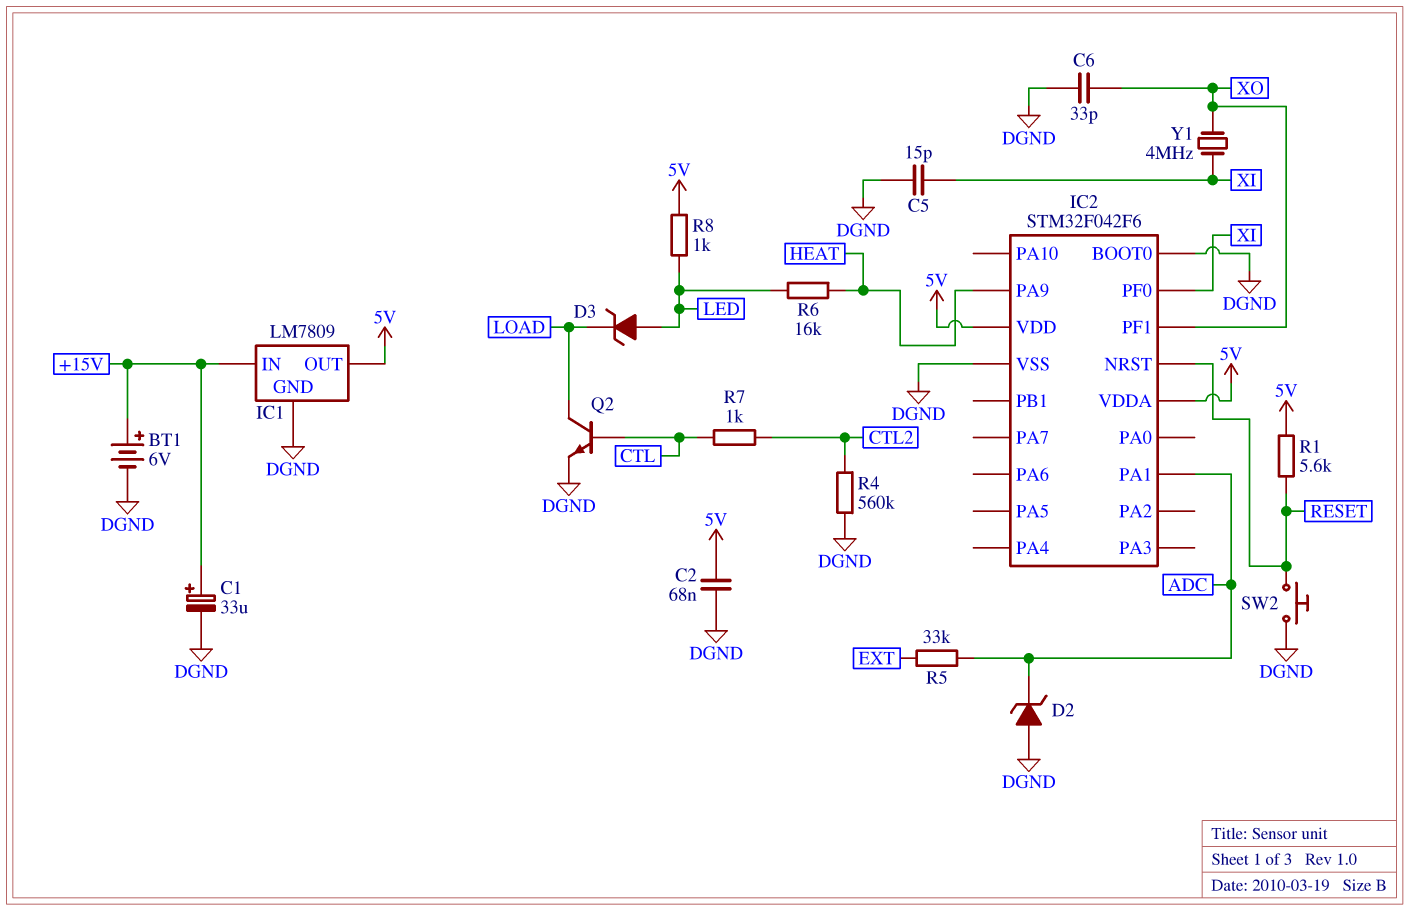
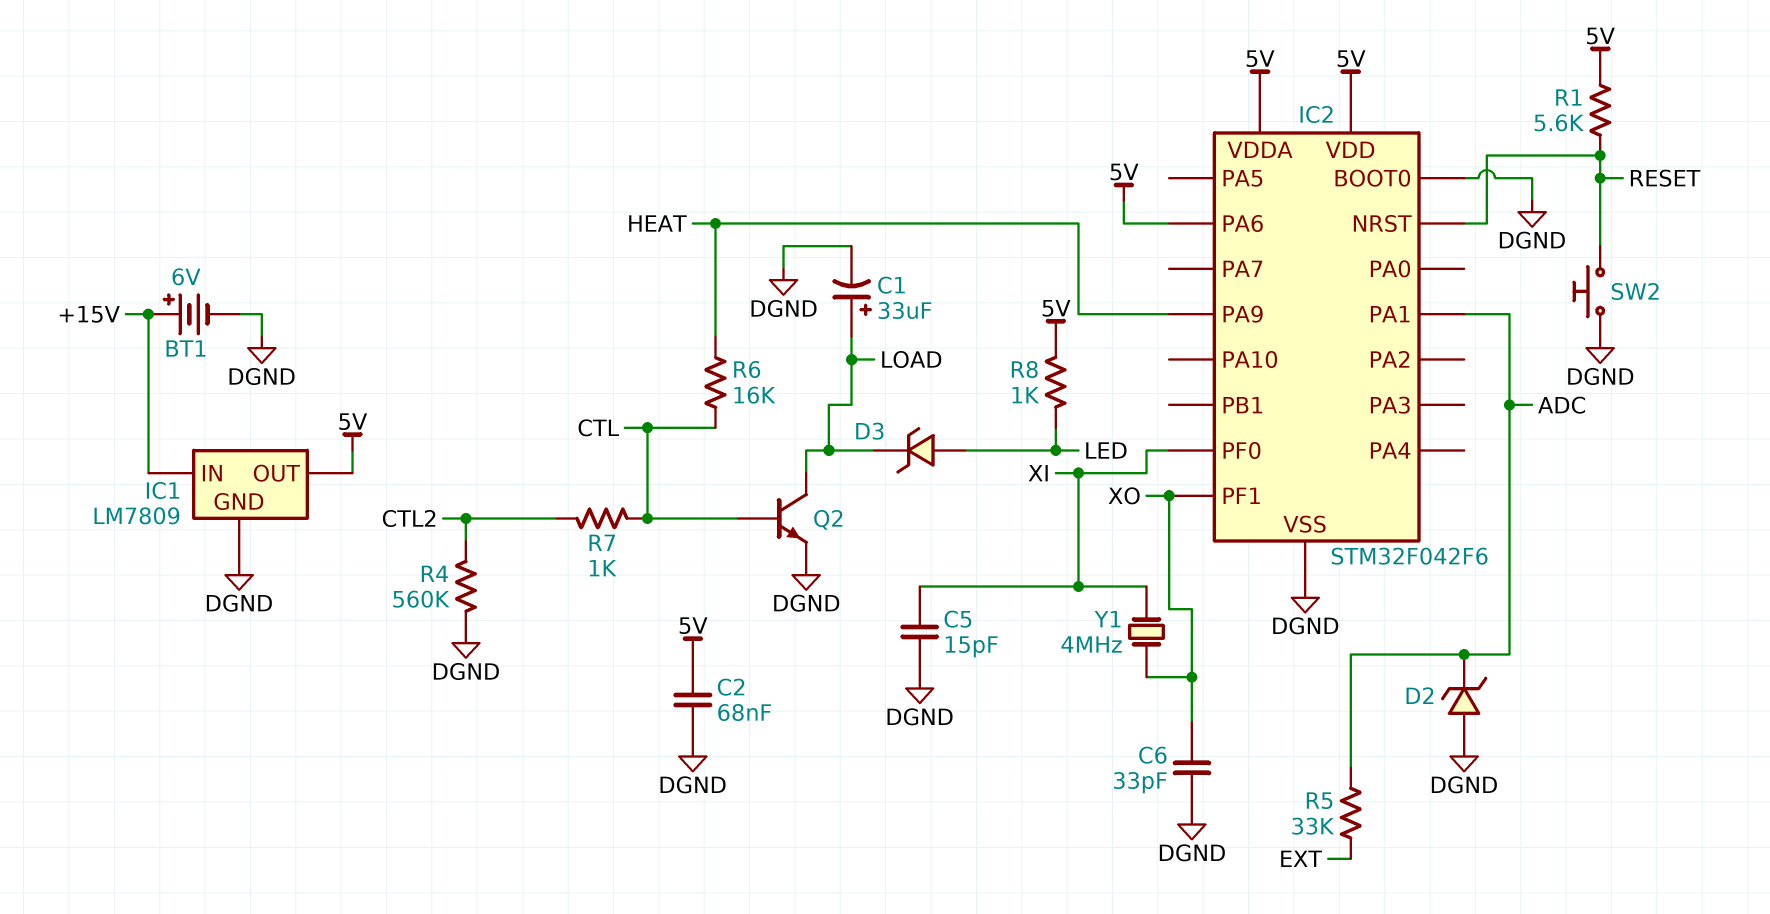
C1: 33uF (plus +15V, minus DGND) -> 33uF (plus LOAD, minus DGND)
IC2 pin PA6: none -> 5V
R6: 16k (HEAT, LED) -> 16k (CTL, HEAT)

